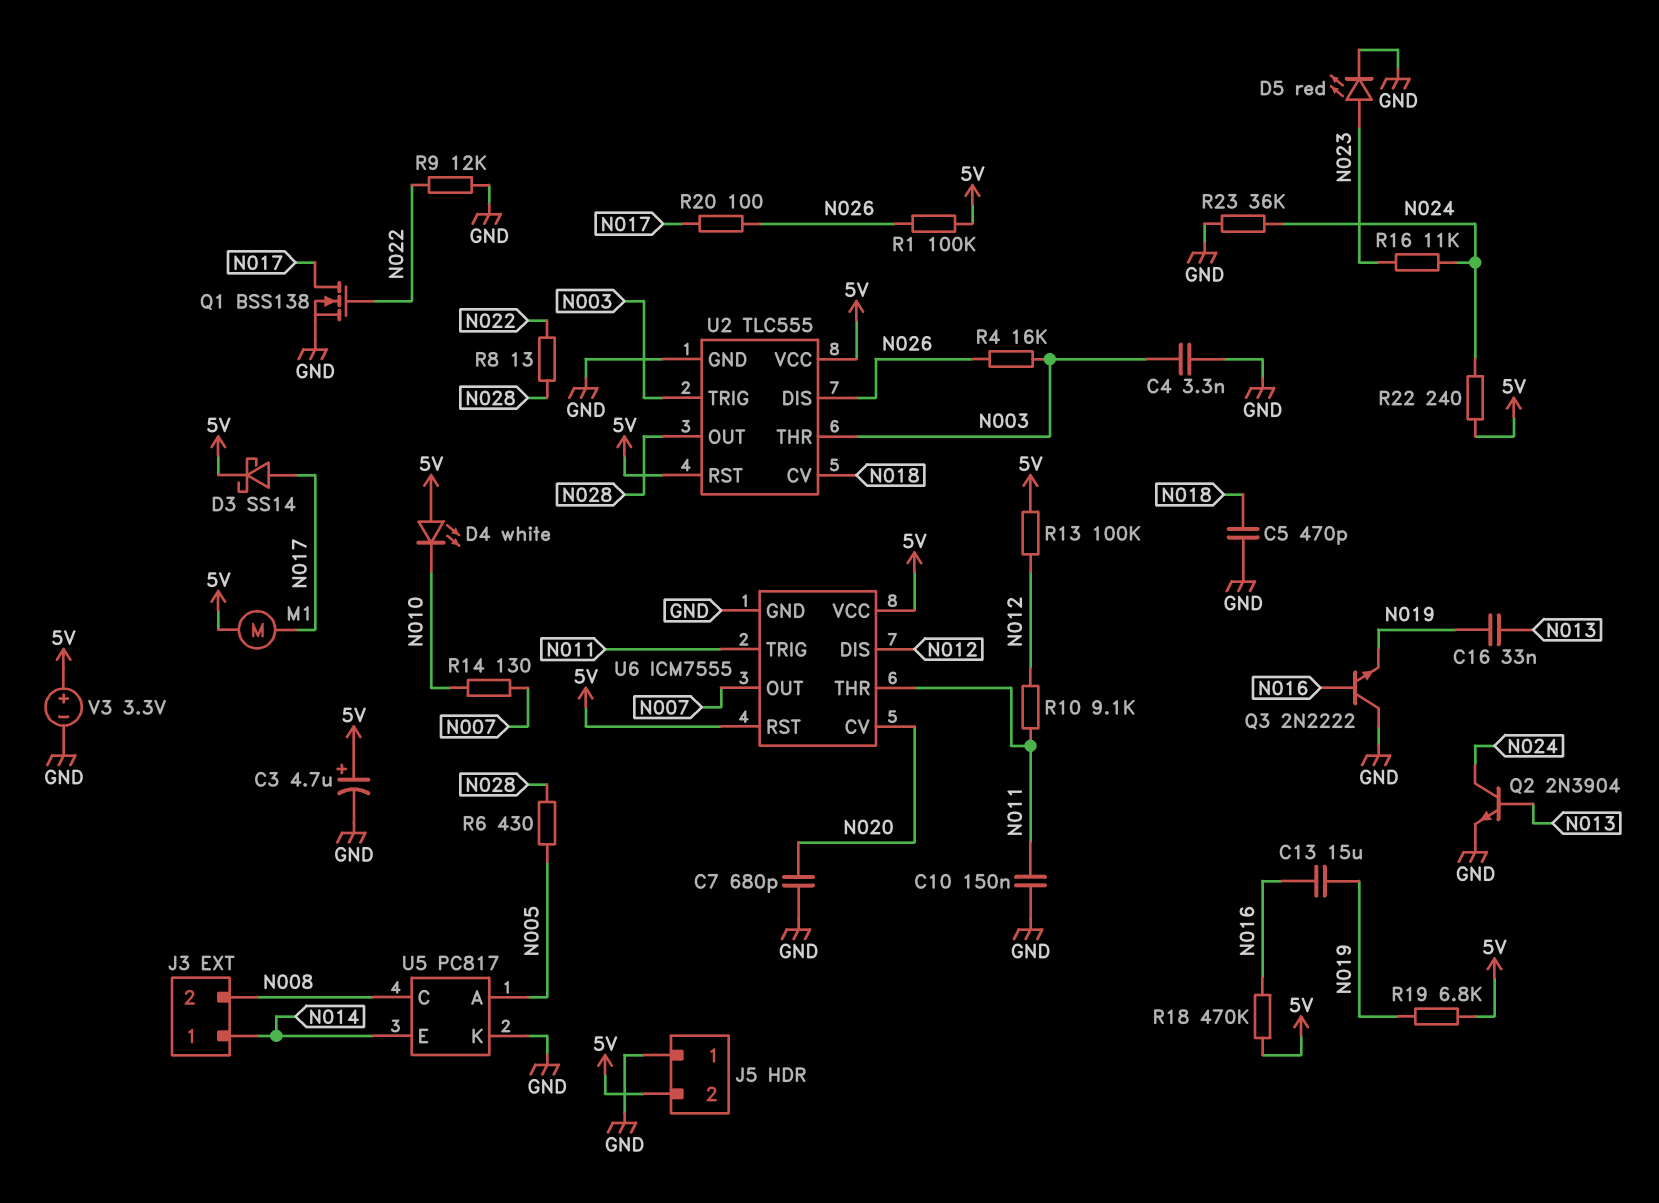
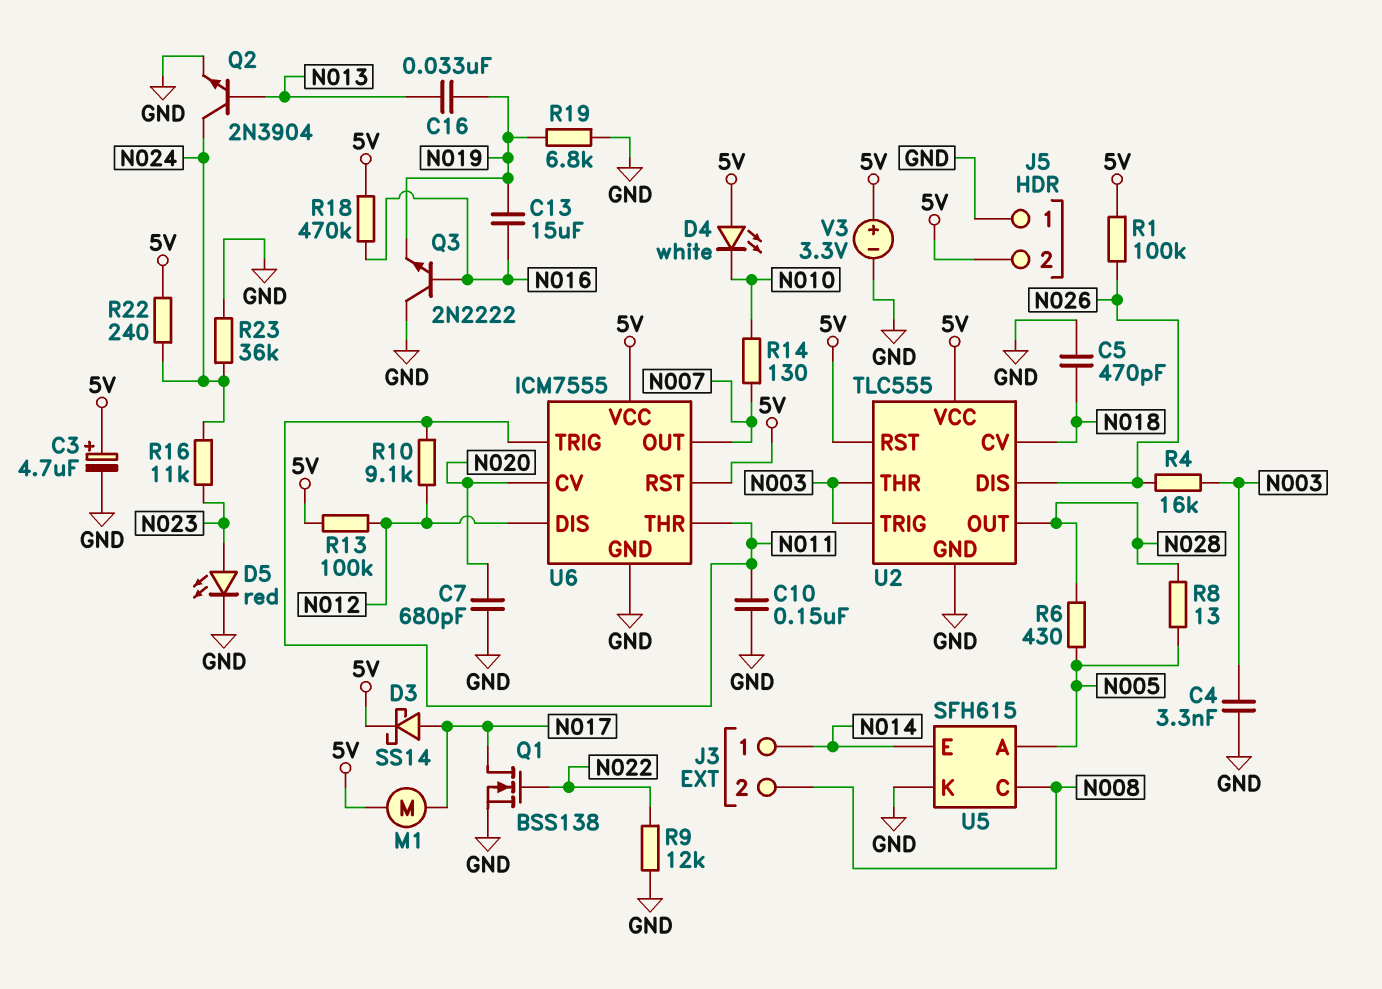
R8: 13 (N022, N028) -> 13 (N005, N028)
R19: 6.8k (5V, N019) -> 6.8k (GND, N019)
R20: 100 (N017, N026) -> none
U5: PC817 -> SFH615

